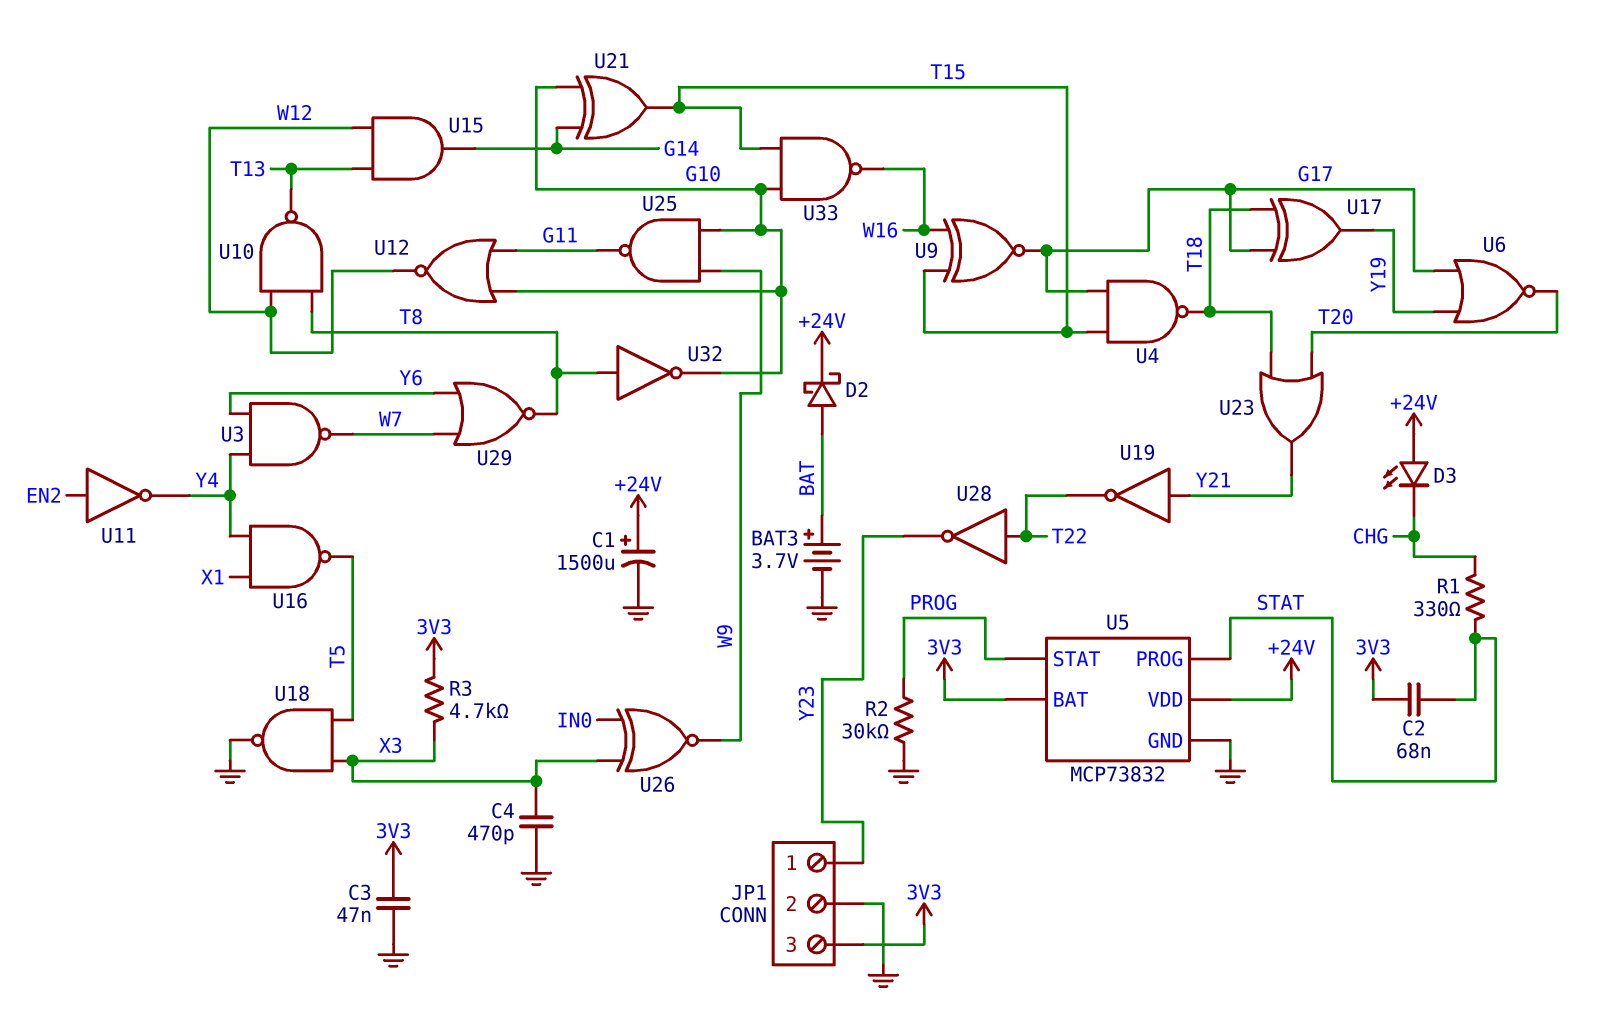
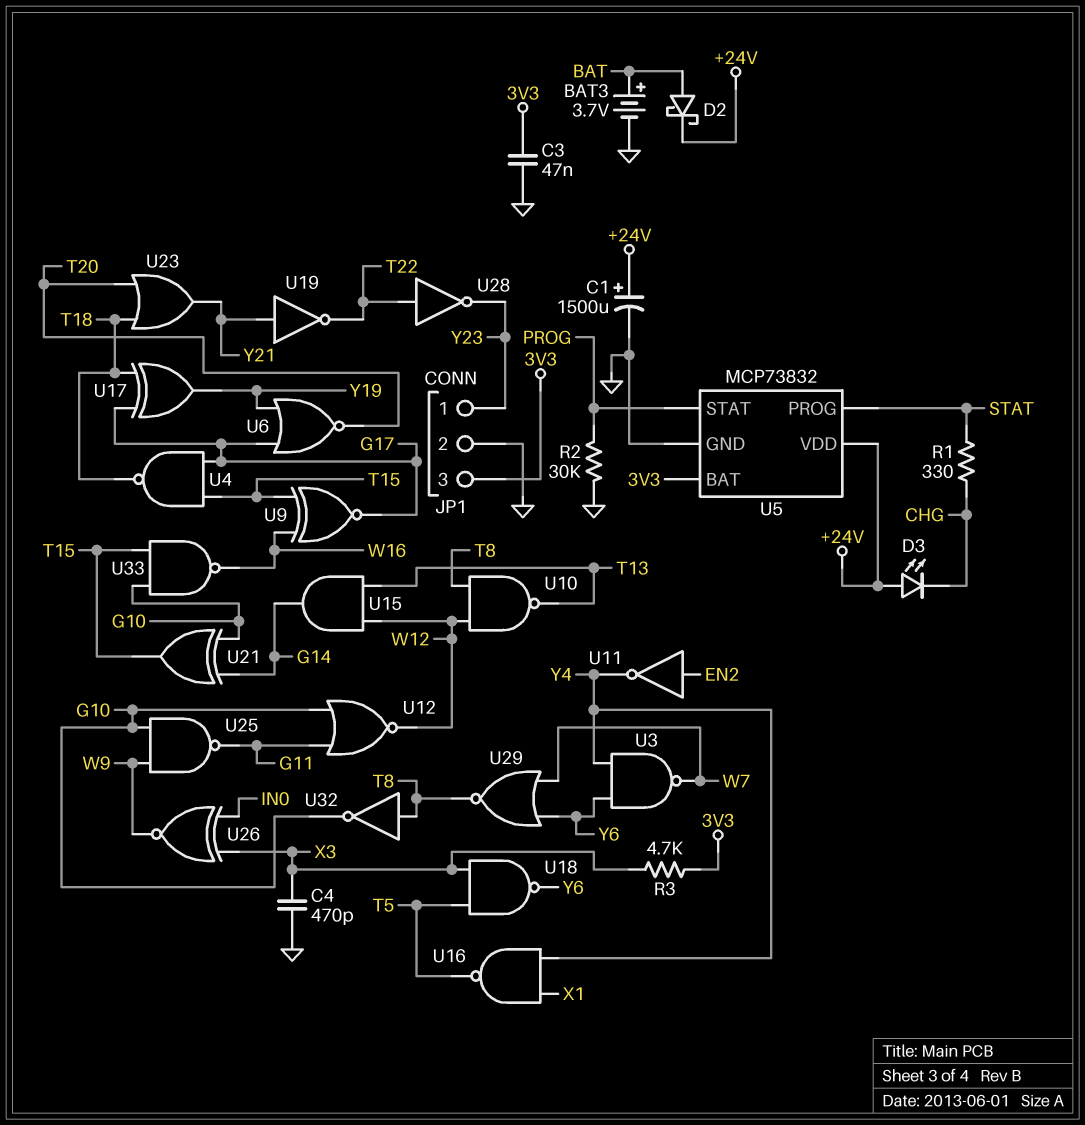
C2: 68nF (3V3, STAT) -> none
U18: NAND (in T5, in X3, out GND) -> NAND (in T5, in X3, out Y6)

